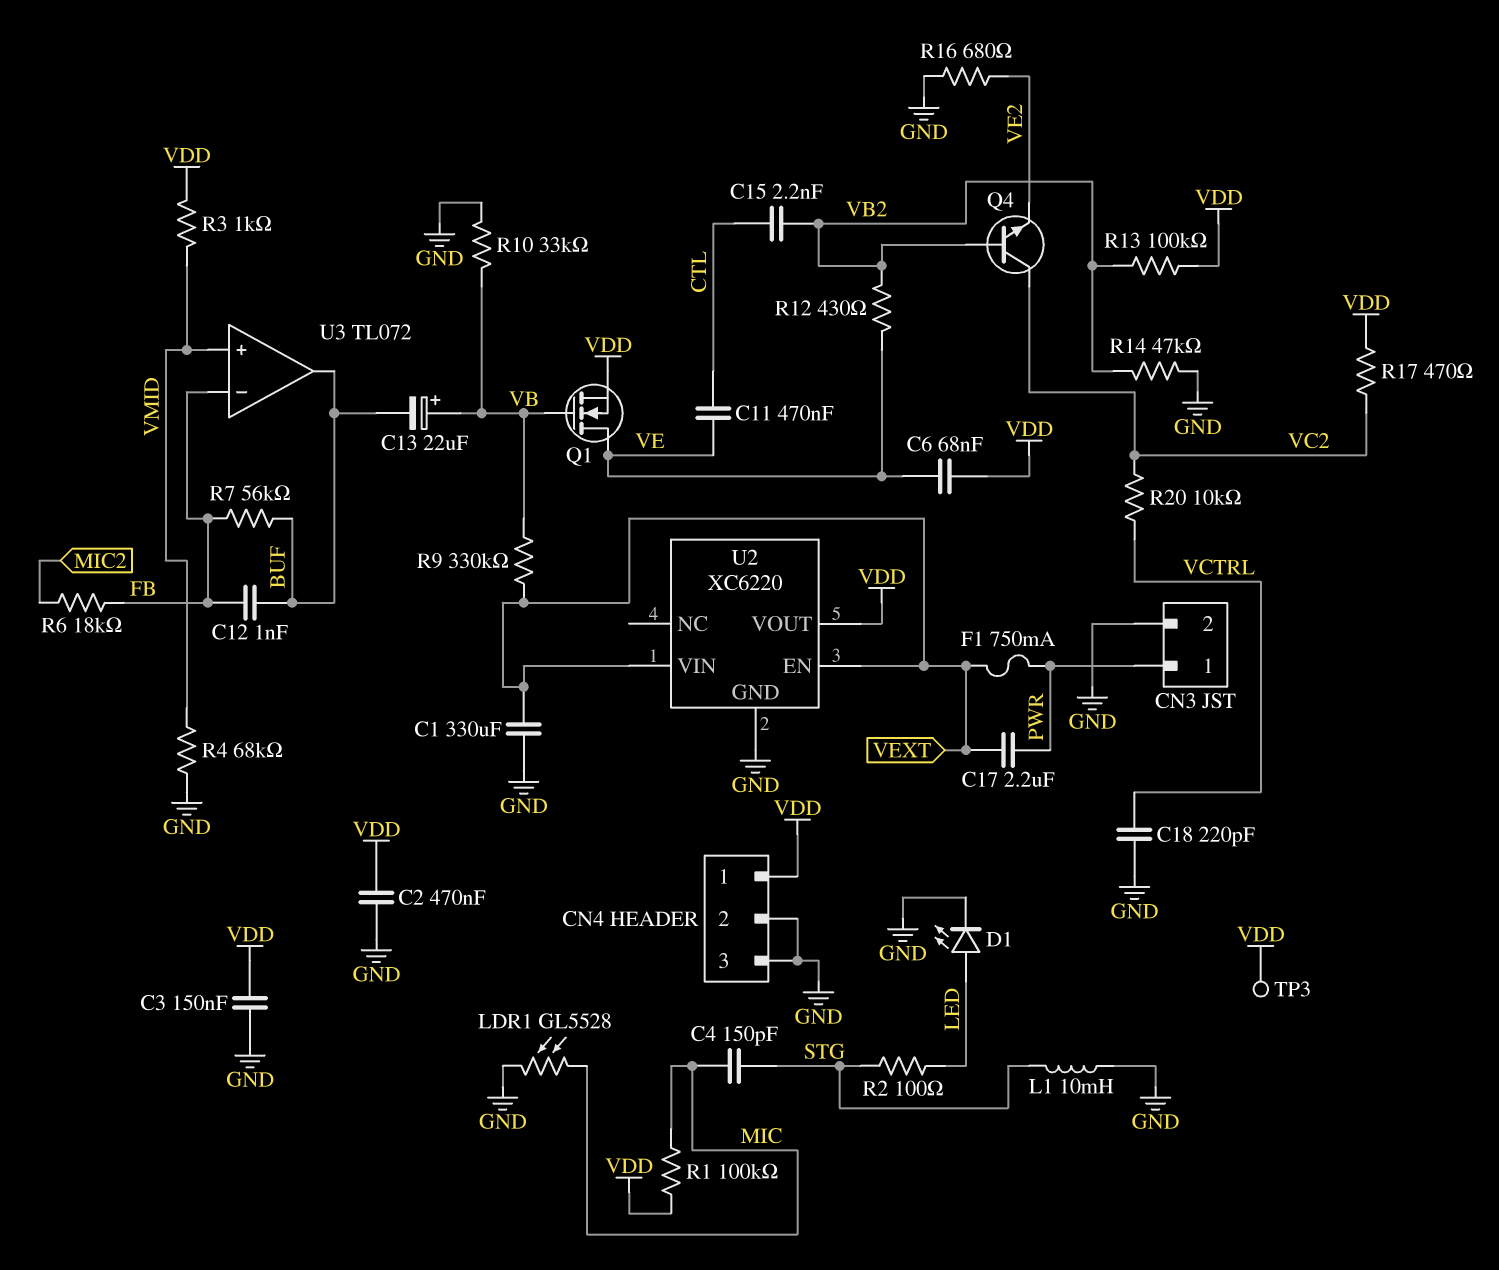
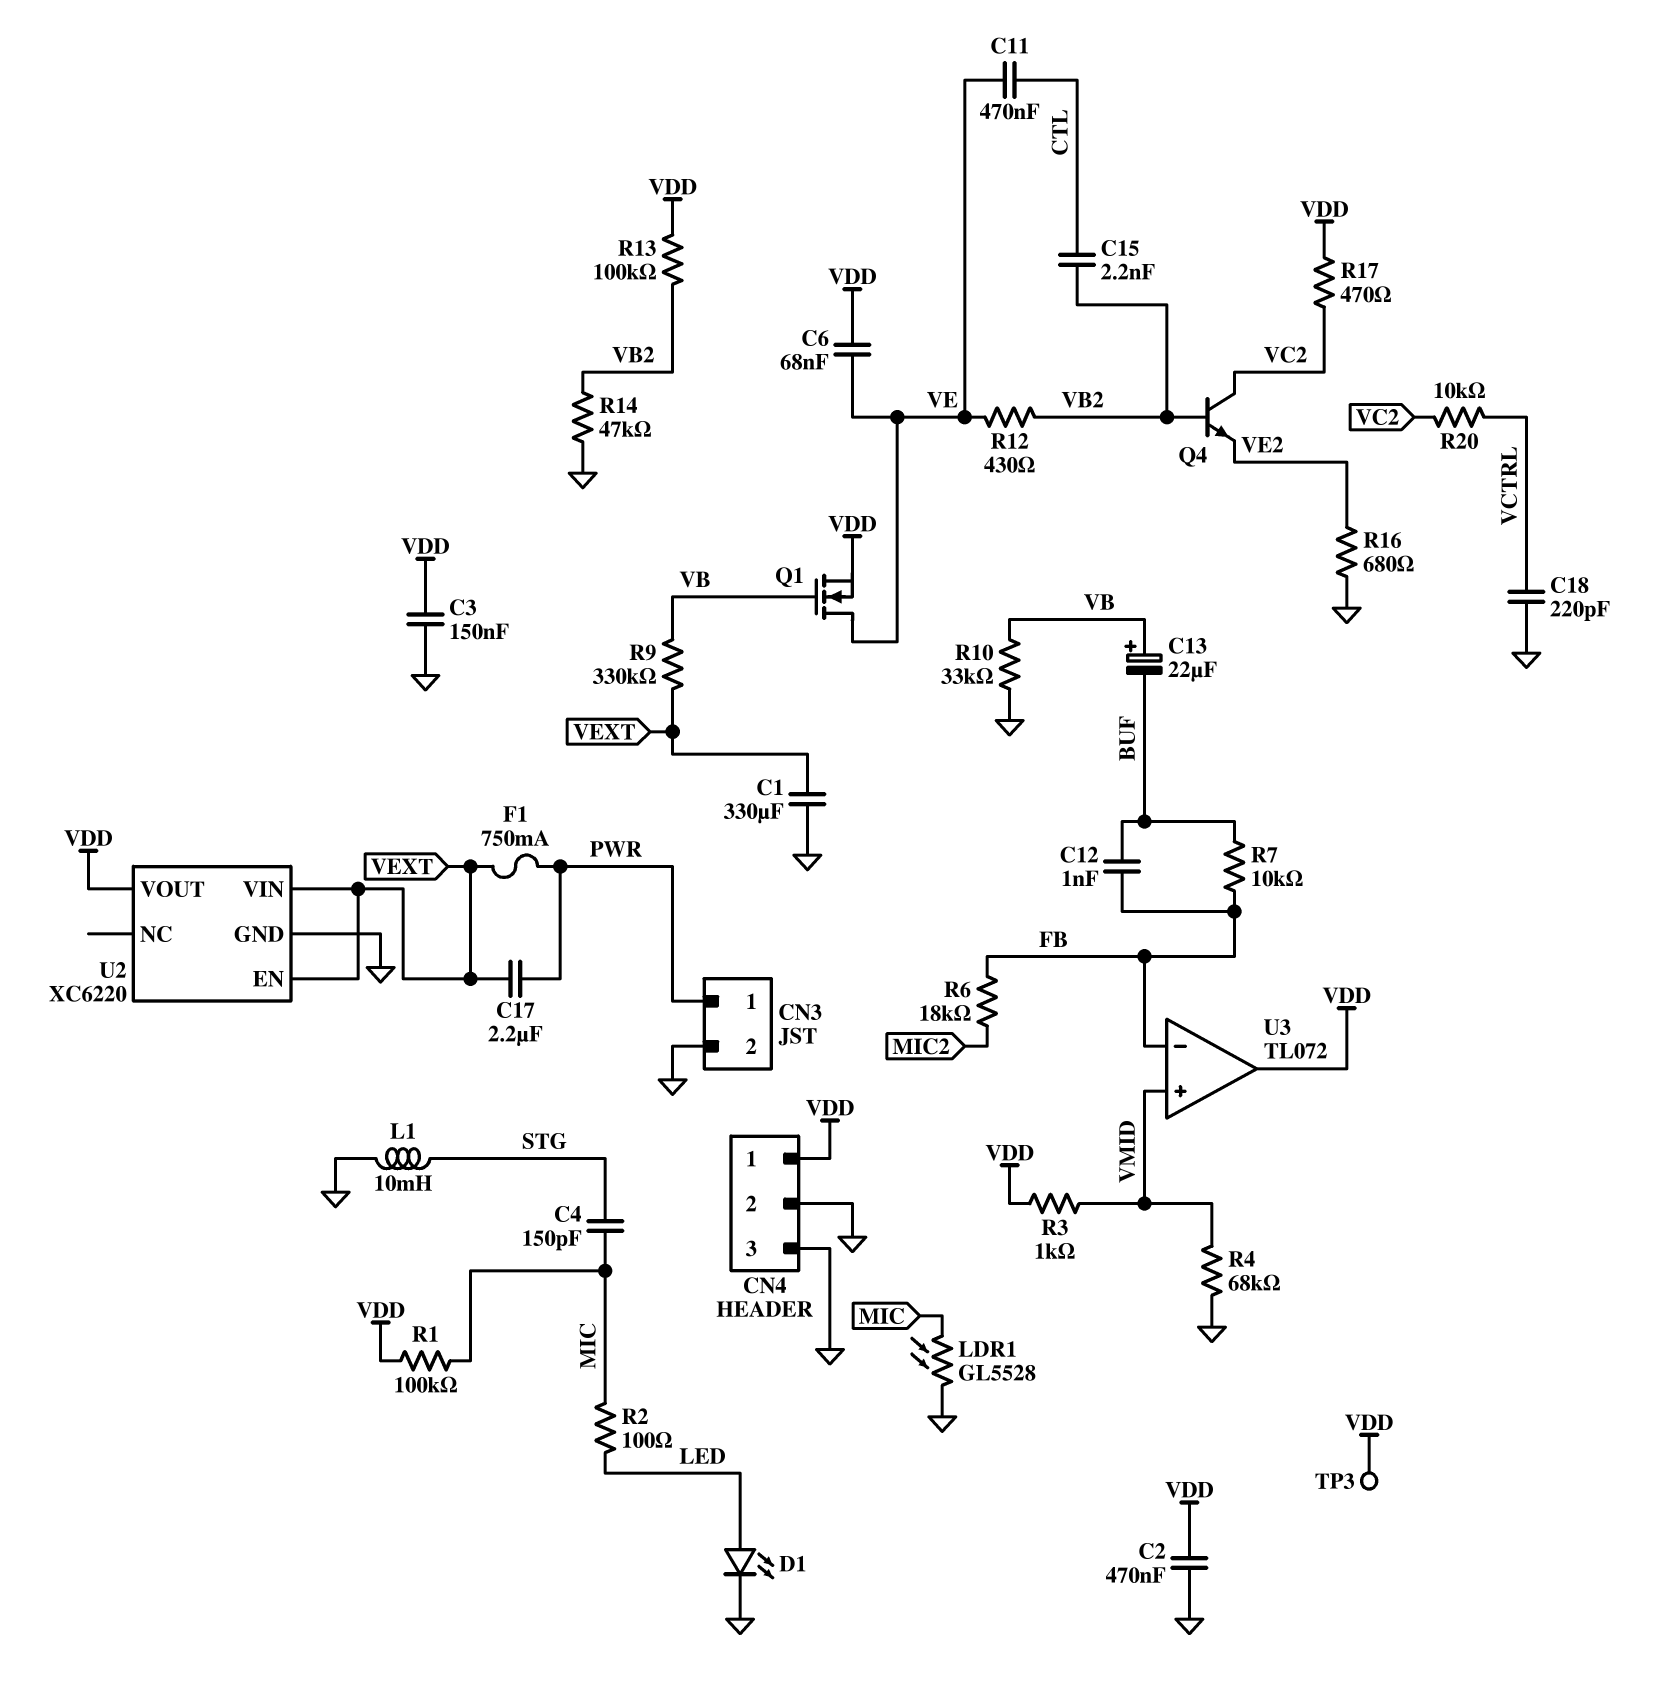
R2: 100 (LED, STG) -> 100 (LED, MIC)
R7: 56k (BUF, FB) -> 10k (BUF, FB)
U3 pin out: BUF -> VDD

